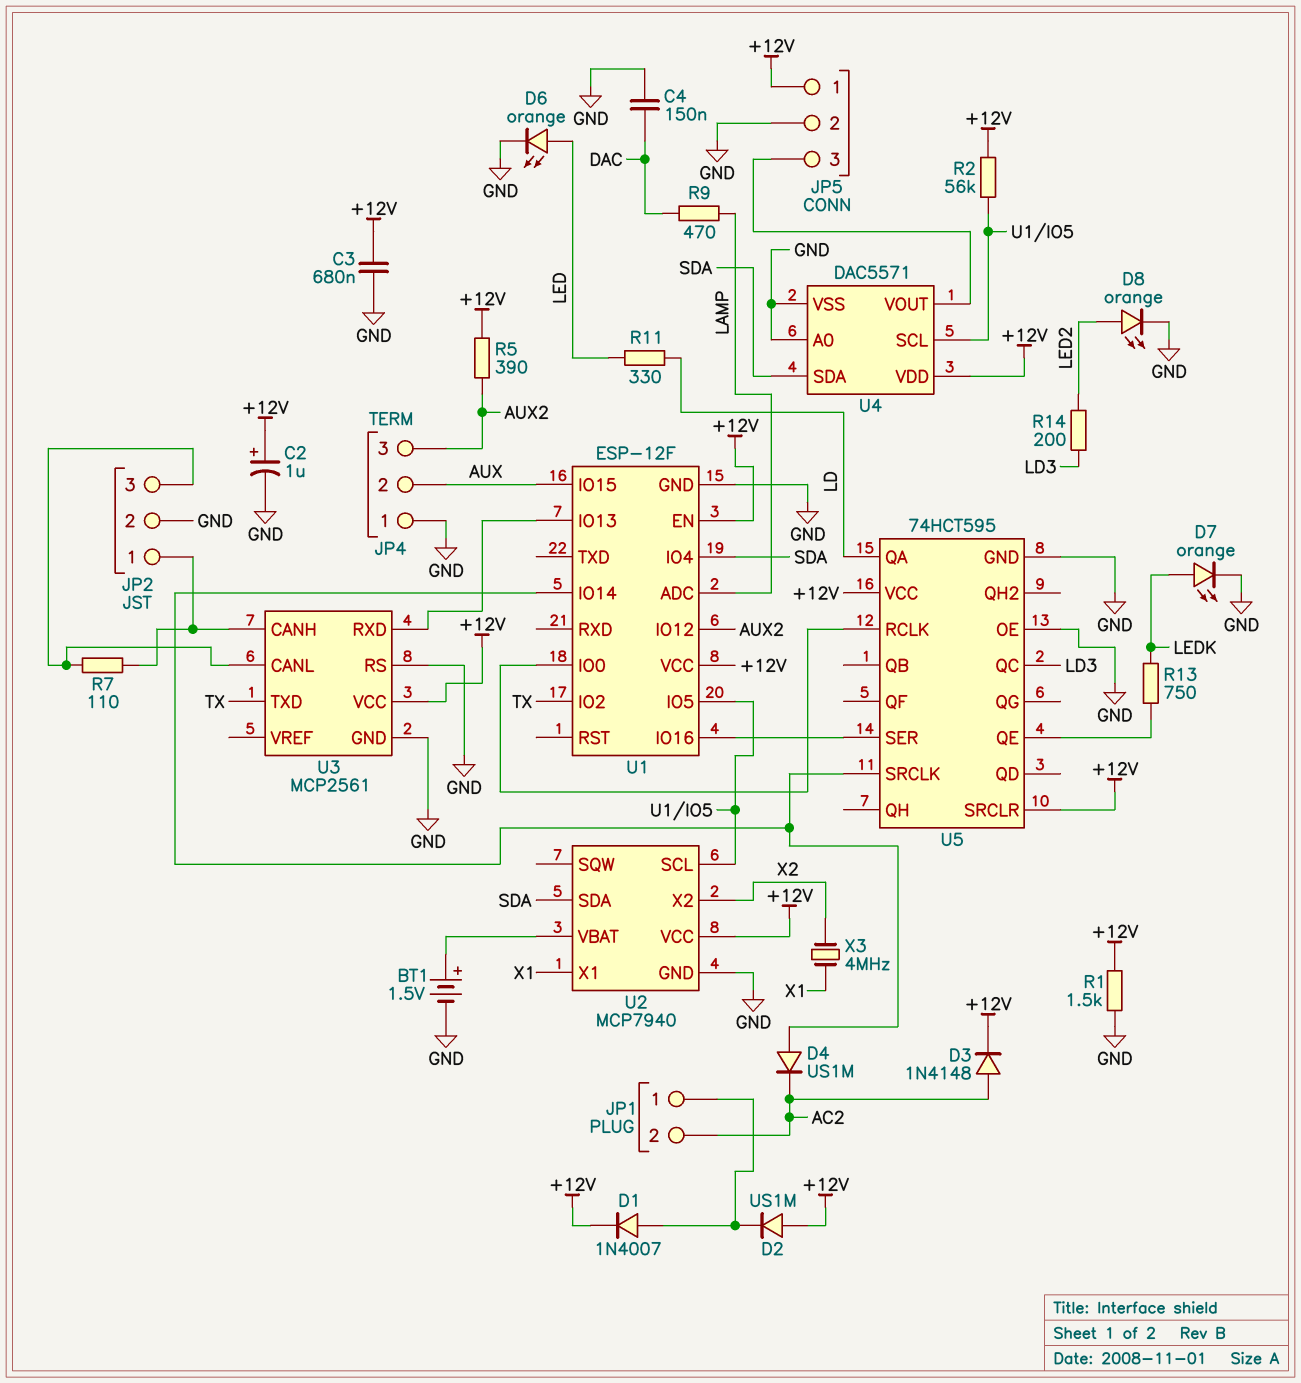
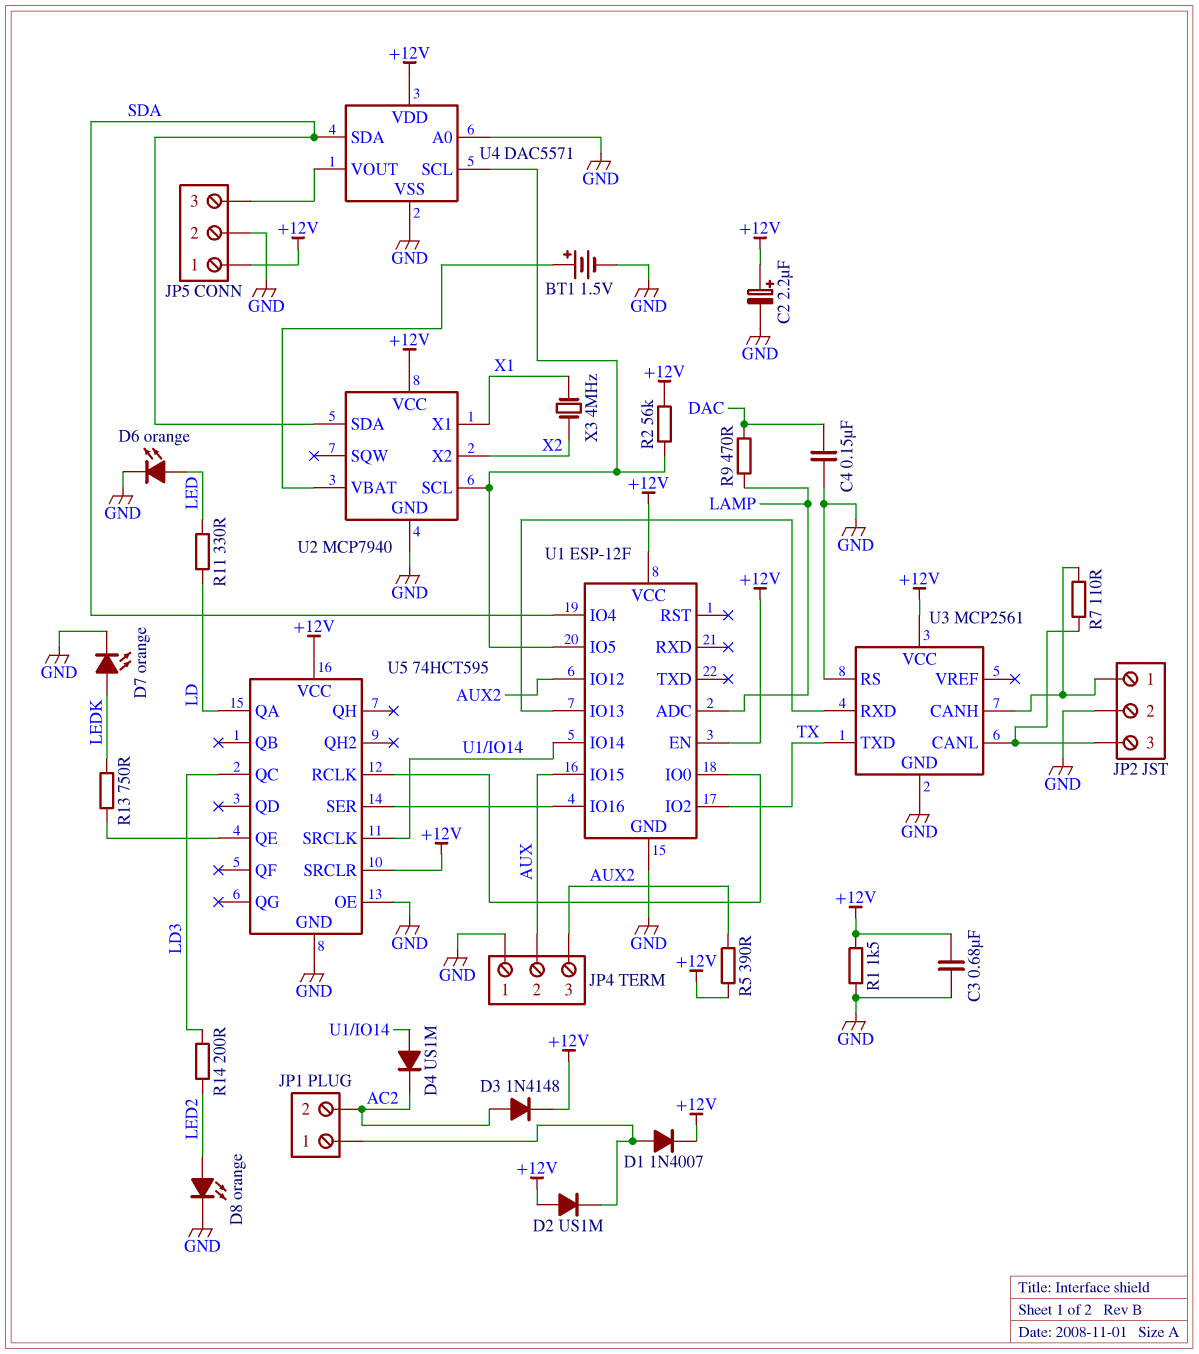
C2: 1uF (plus +12V, minus GND) -> 2.2uF (plus +12V, minus GND)

